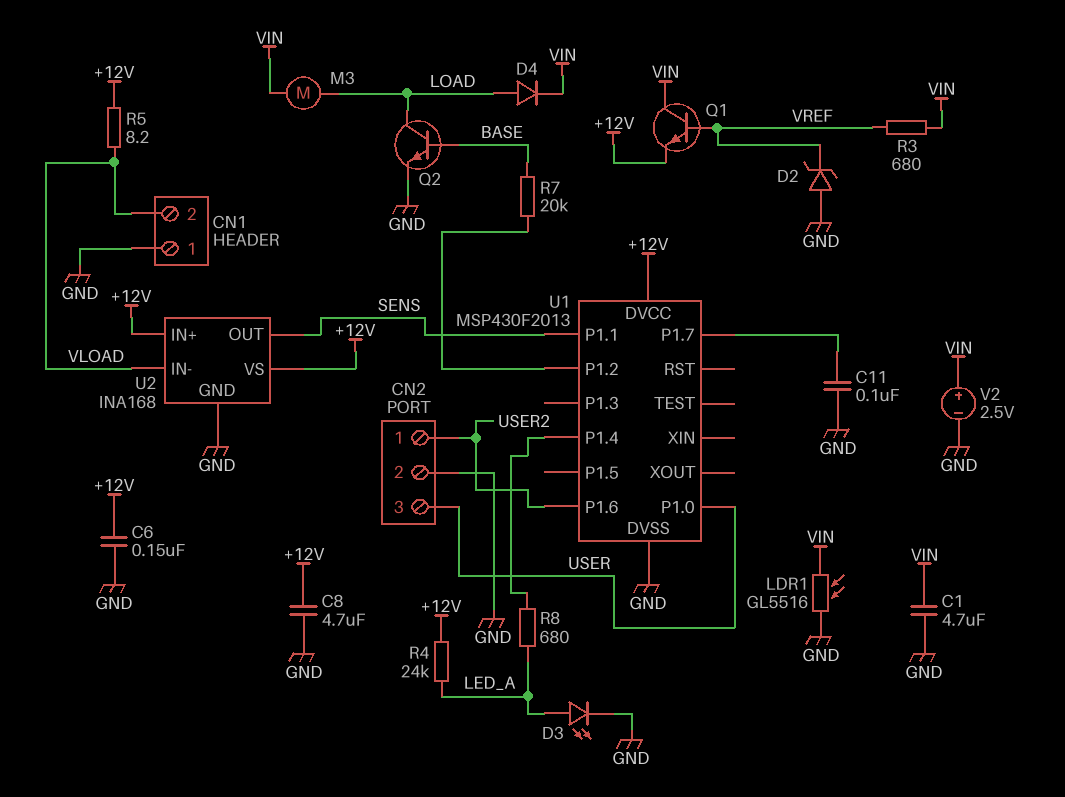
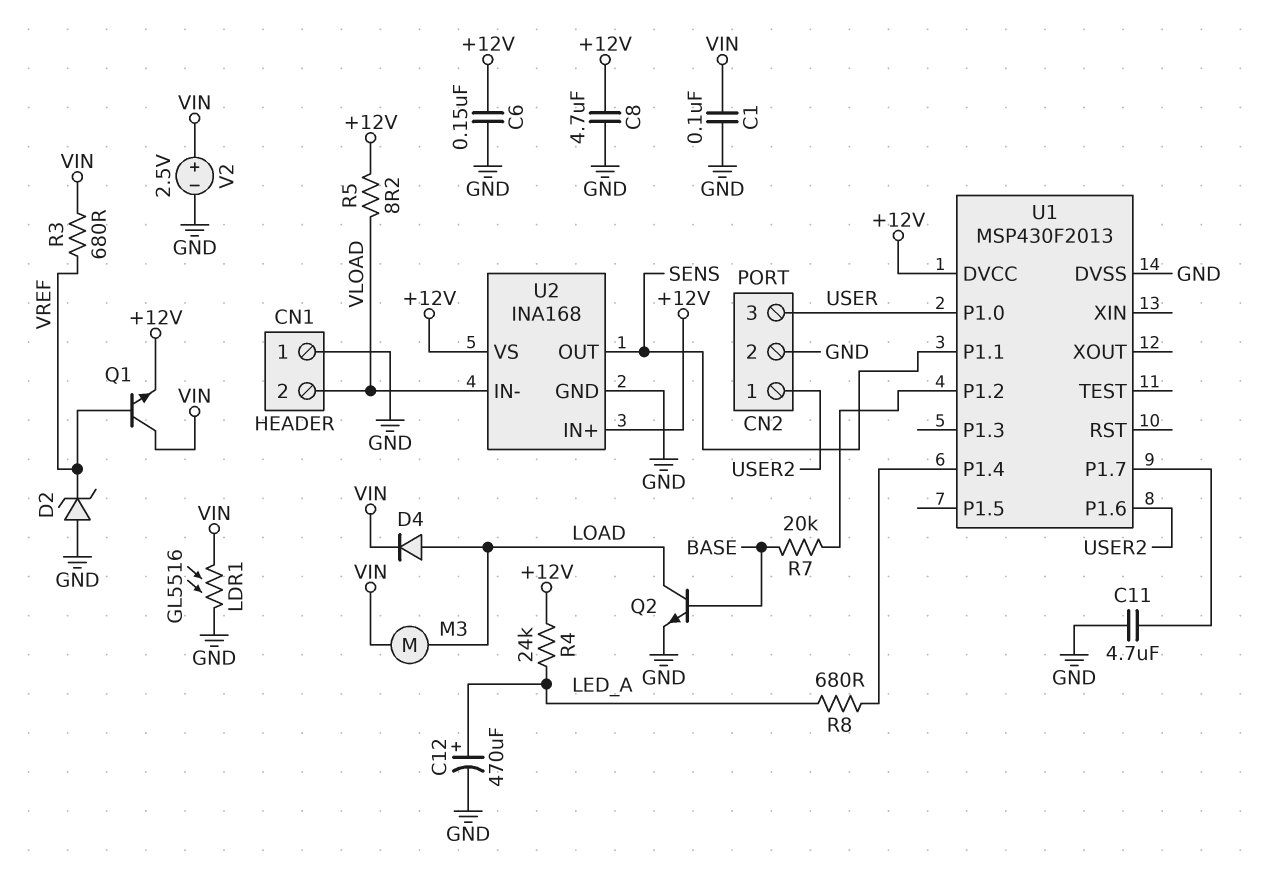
C1: 4.7uF (GND, VIN) -> 100nF (GND, VIN)
C11: 100nF (GND, U1/P1.7) -> 4.7uF (GND, U1/P1.7)
C12: none -> 470uF (plus LED_A, minus GND)
D3: LED (A LED_A, K GND) -> none

